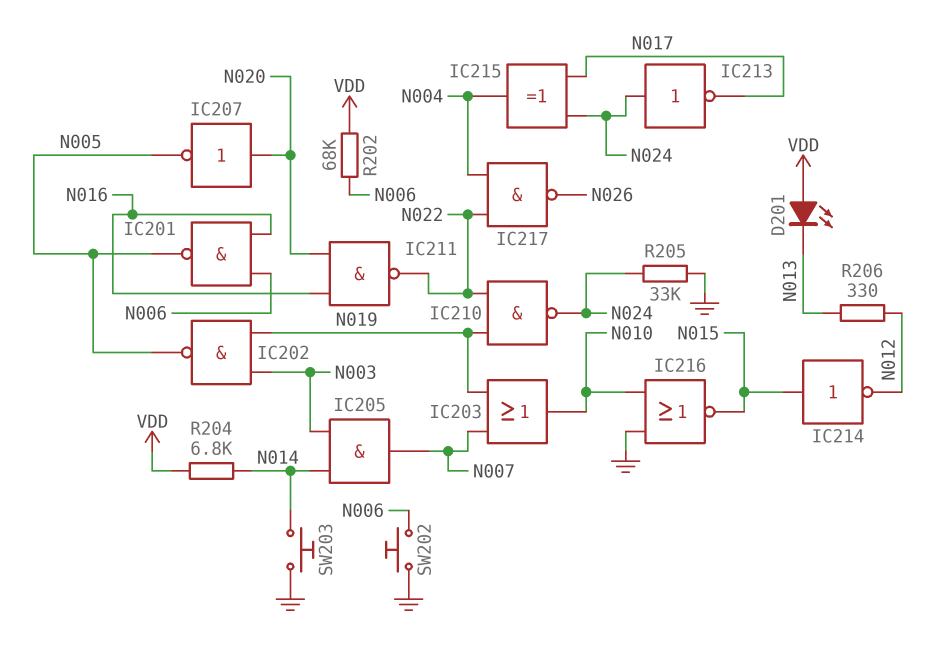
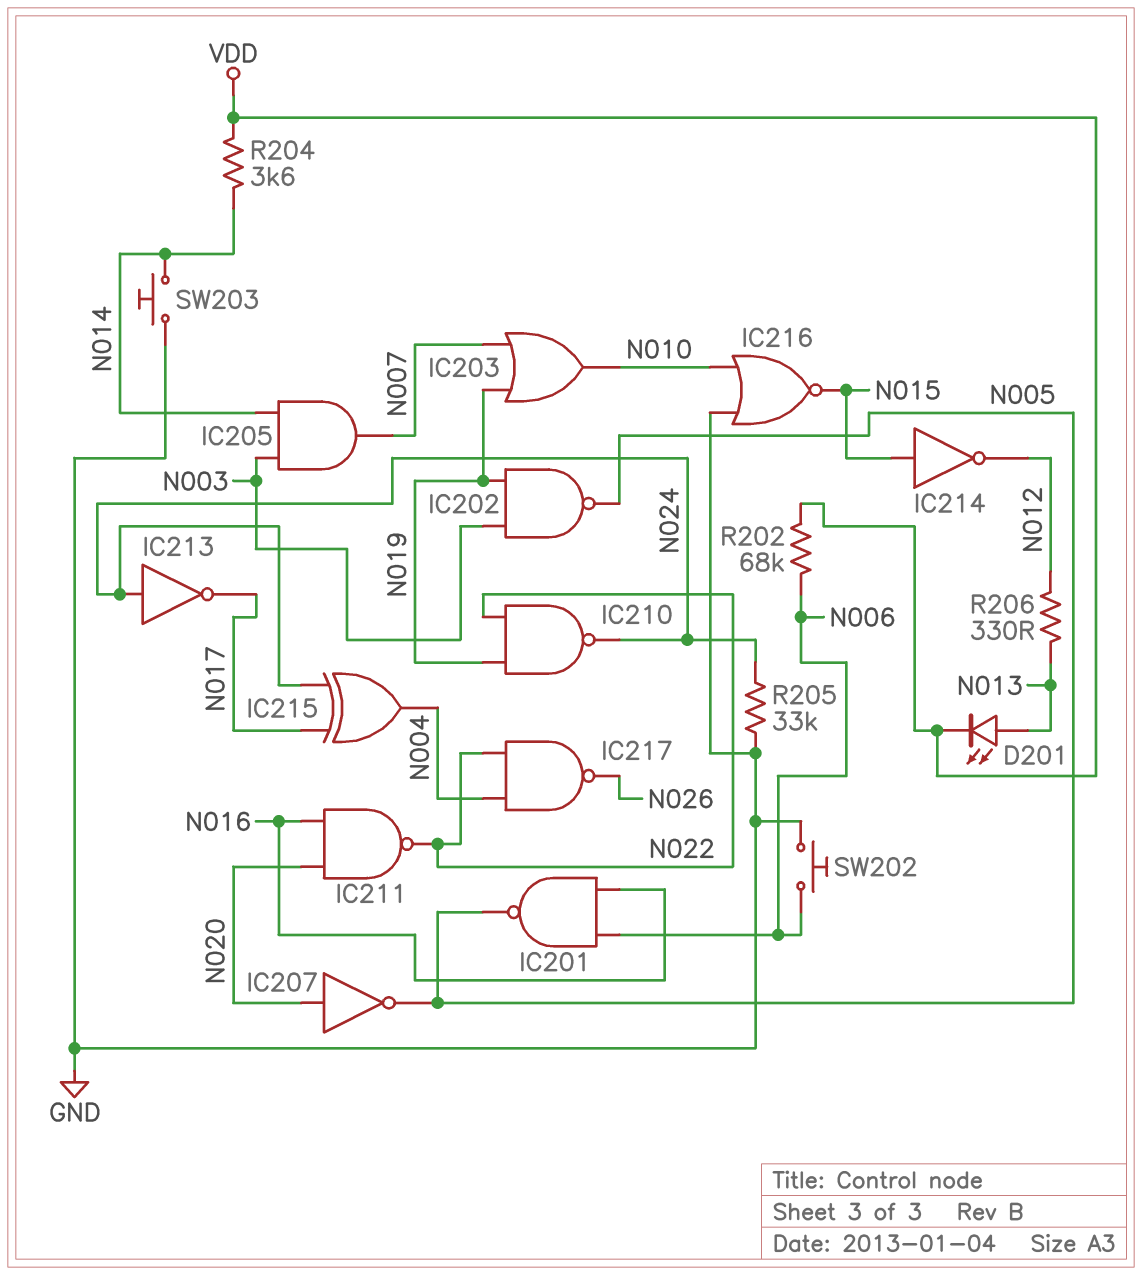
D201: LED (A VDD, K N013) -> LED (A N013, K VDD)
R204: 6.8k (N014, VDD) -> 3.6k (N014, VDD)

